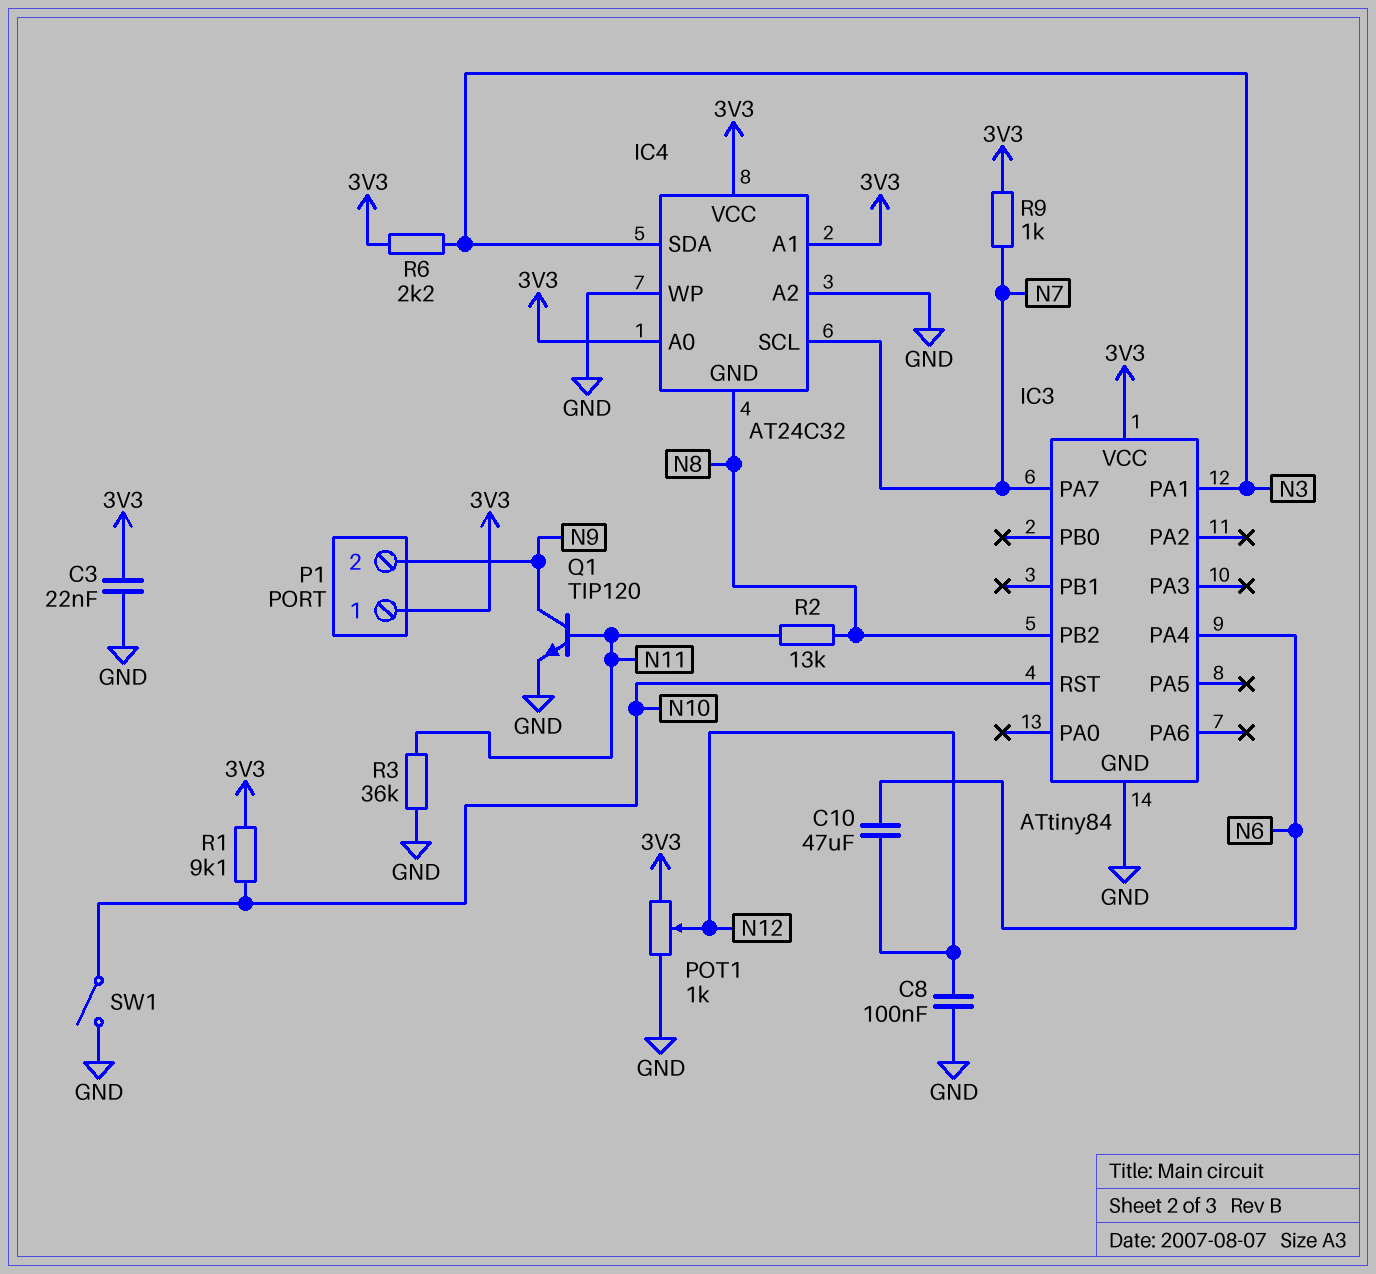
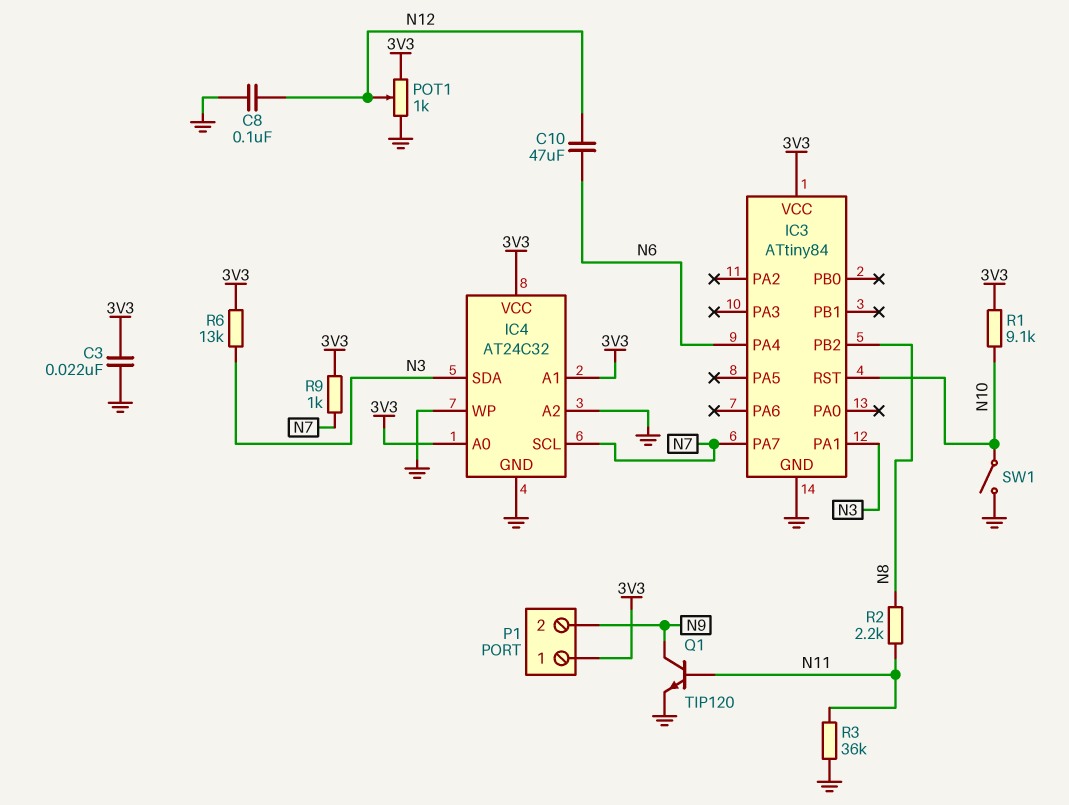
IC4 pin GND: N8 -> GND
R2: 13k (N8, N11) -> 2.2k (N8, N11)
R6: 2.2k (3V3, N3) -> 13k (3V3, N3)

